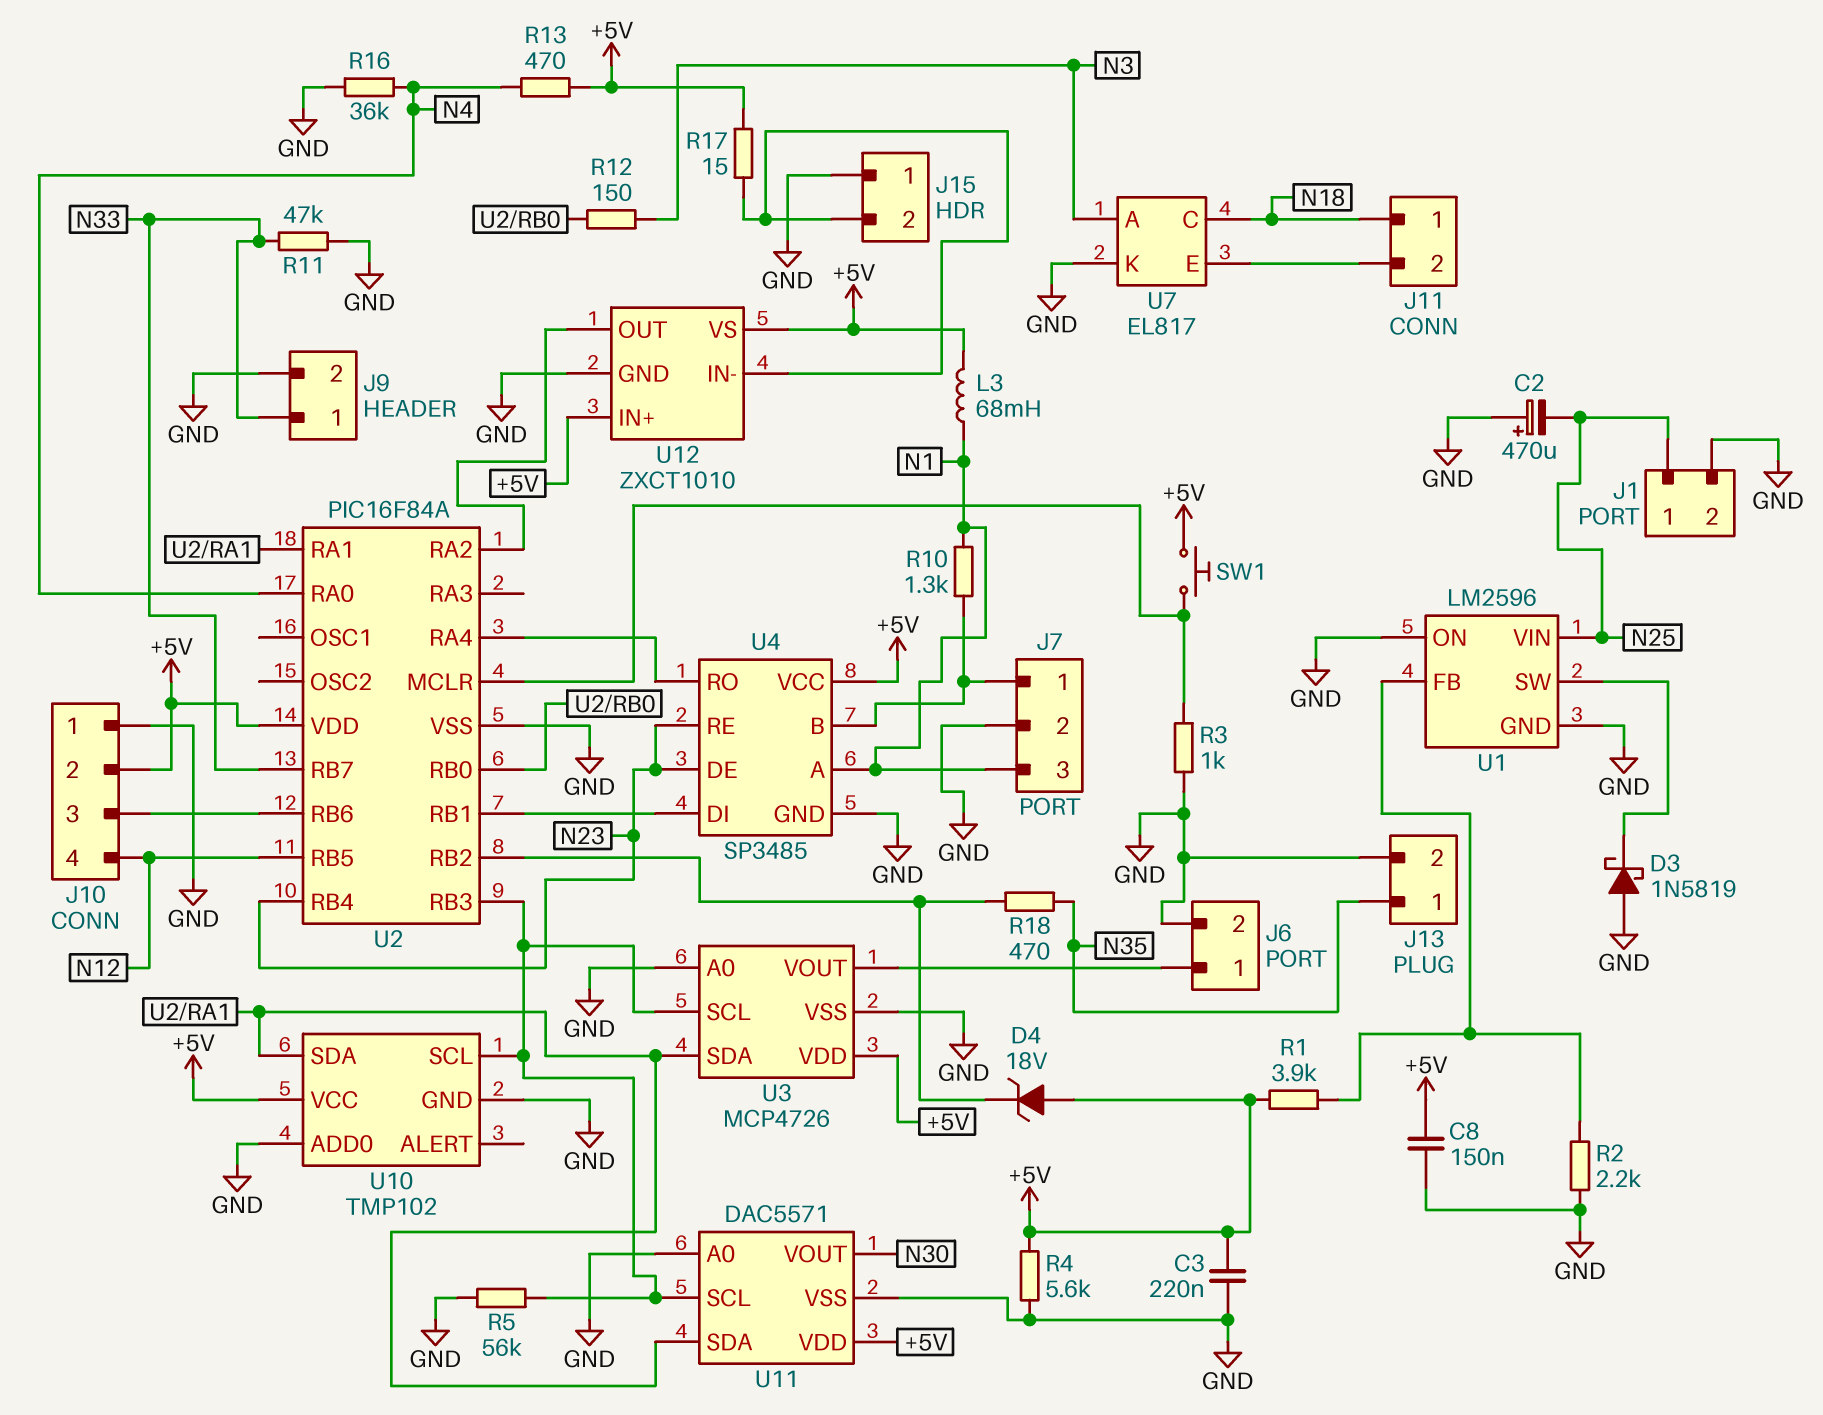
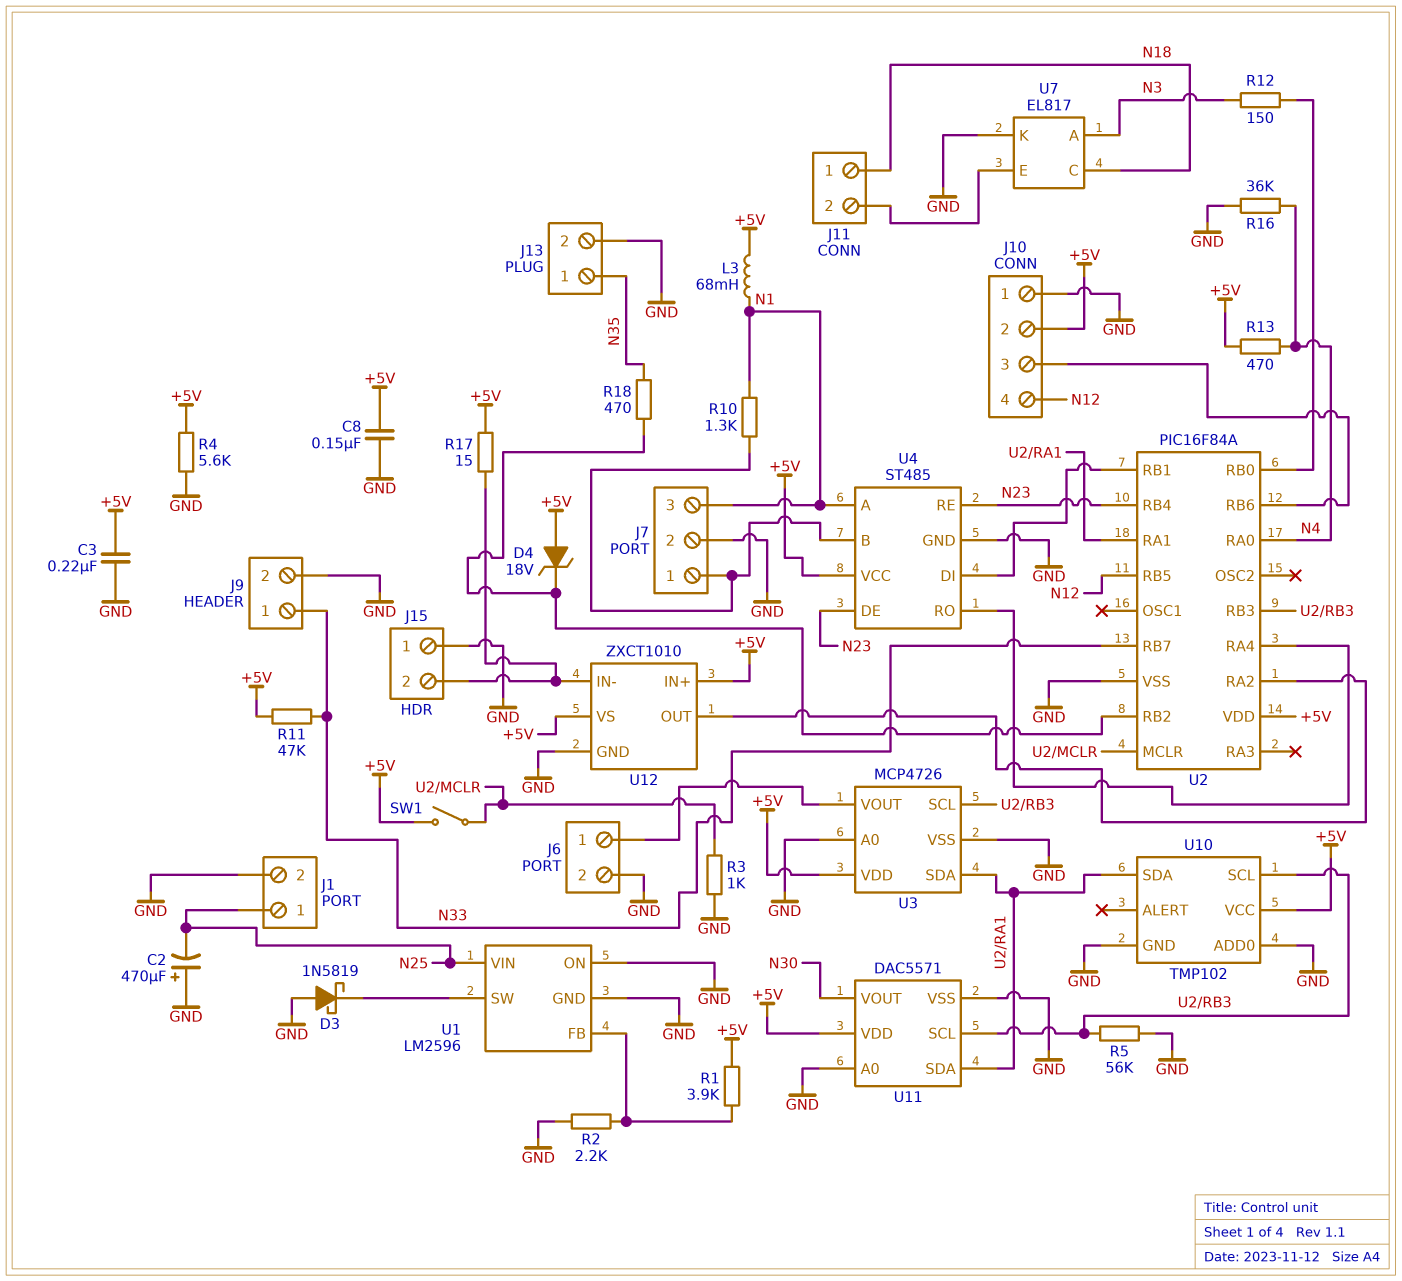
R11: 47k (GND, N33) -> 47k (+5V, N33)
SW1: button (+5V, U2/MCLR) -> switch (+5V, U2/MCLR)
U4: SP3485 -> ST485

